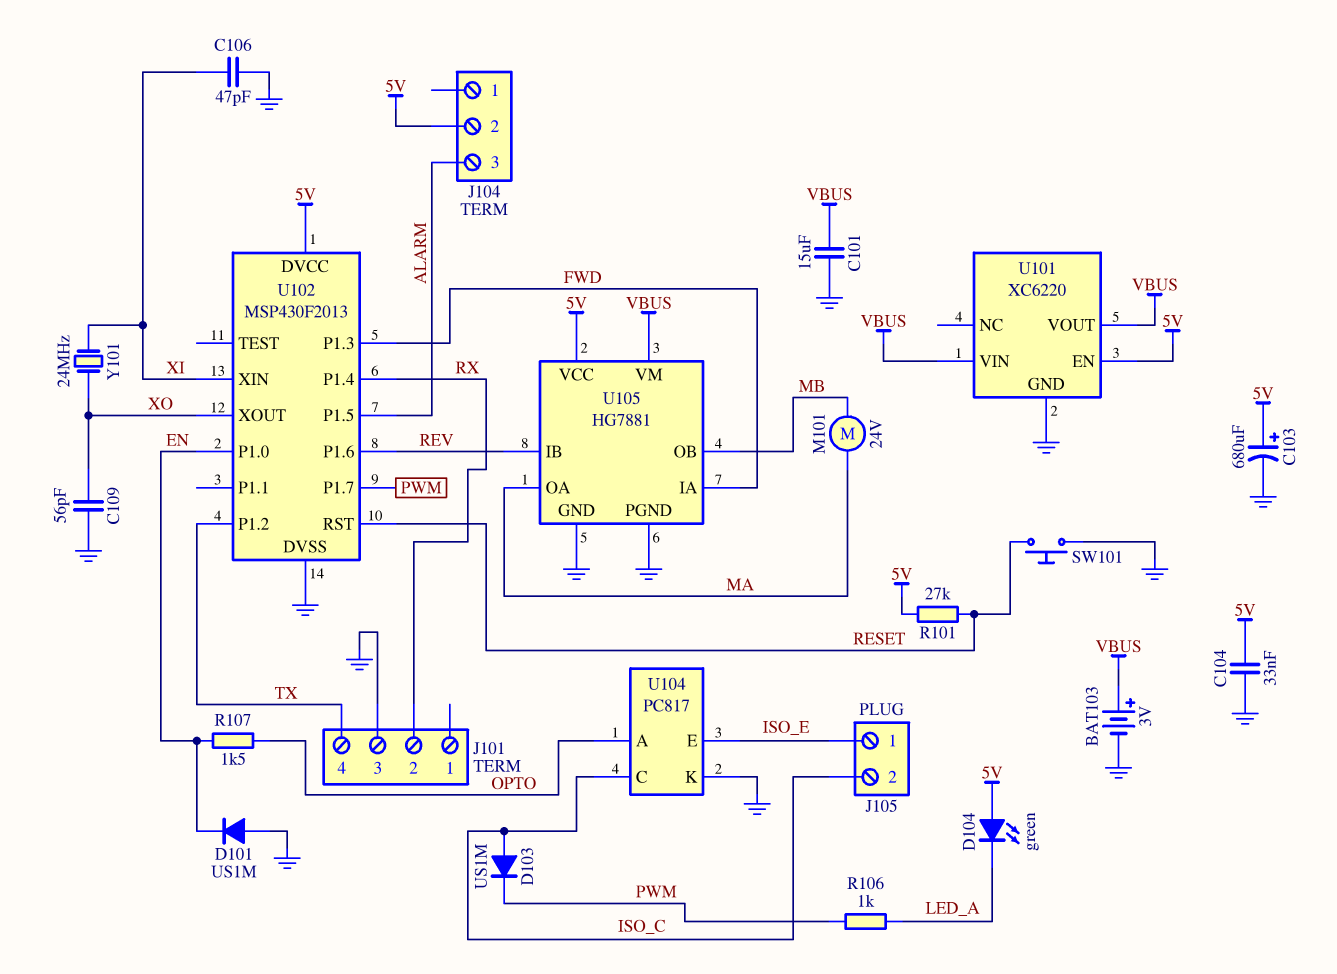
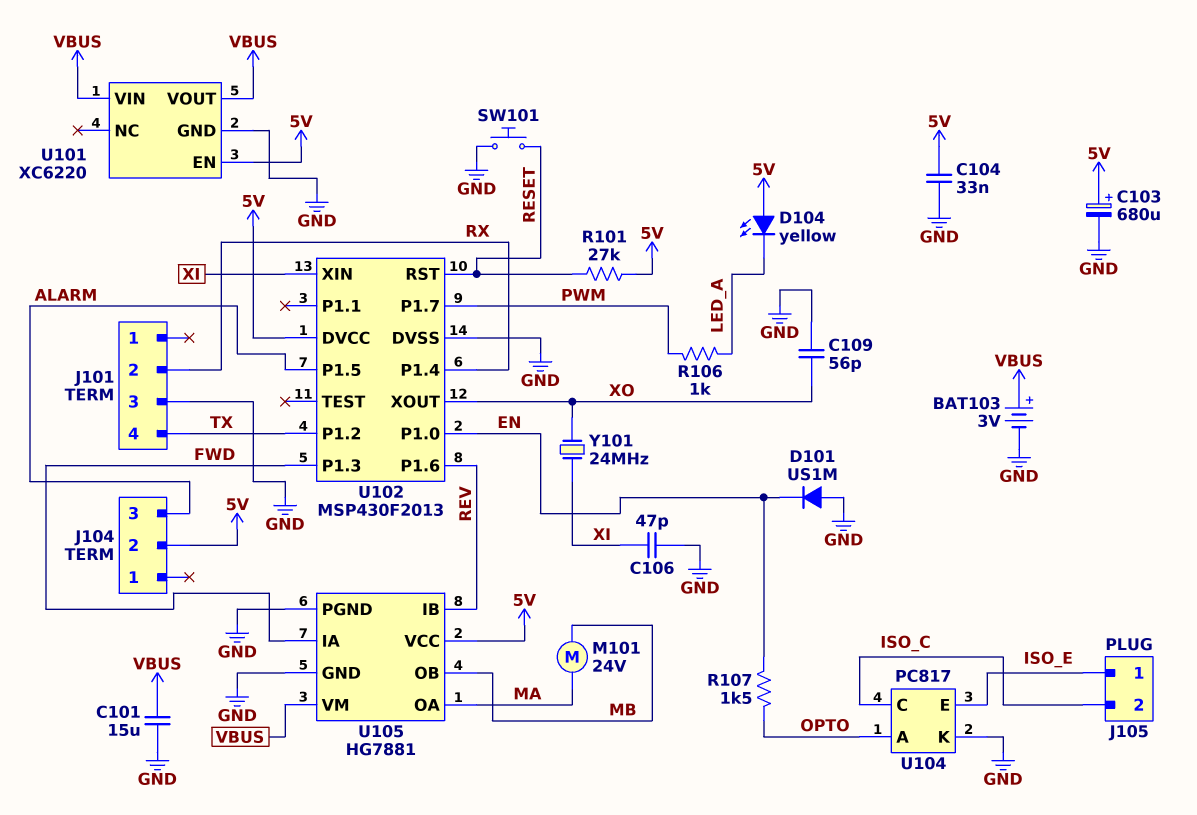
D103: diode US1M (A ISO_C, K PWM) -> none
D104: LED green (A 5V, K LED_A) -> LED yellow (A 5V, K LED_A)

